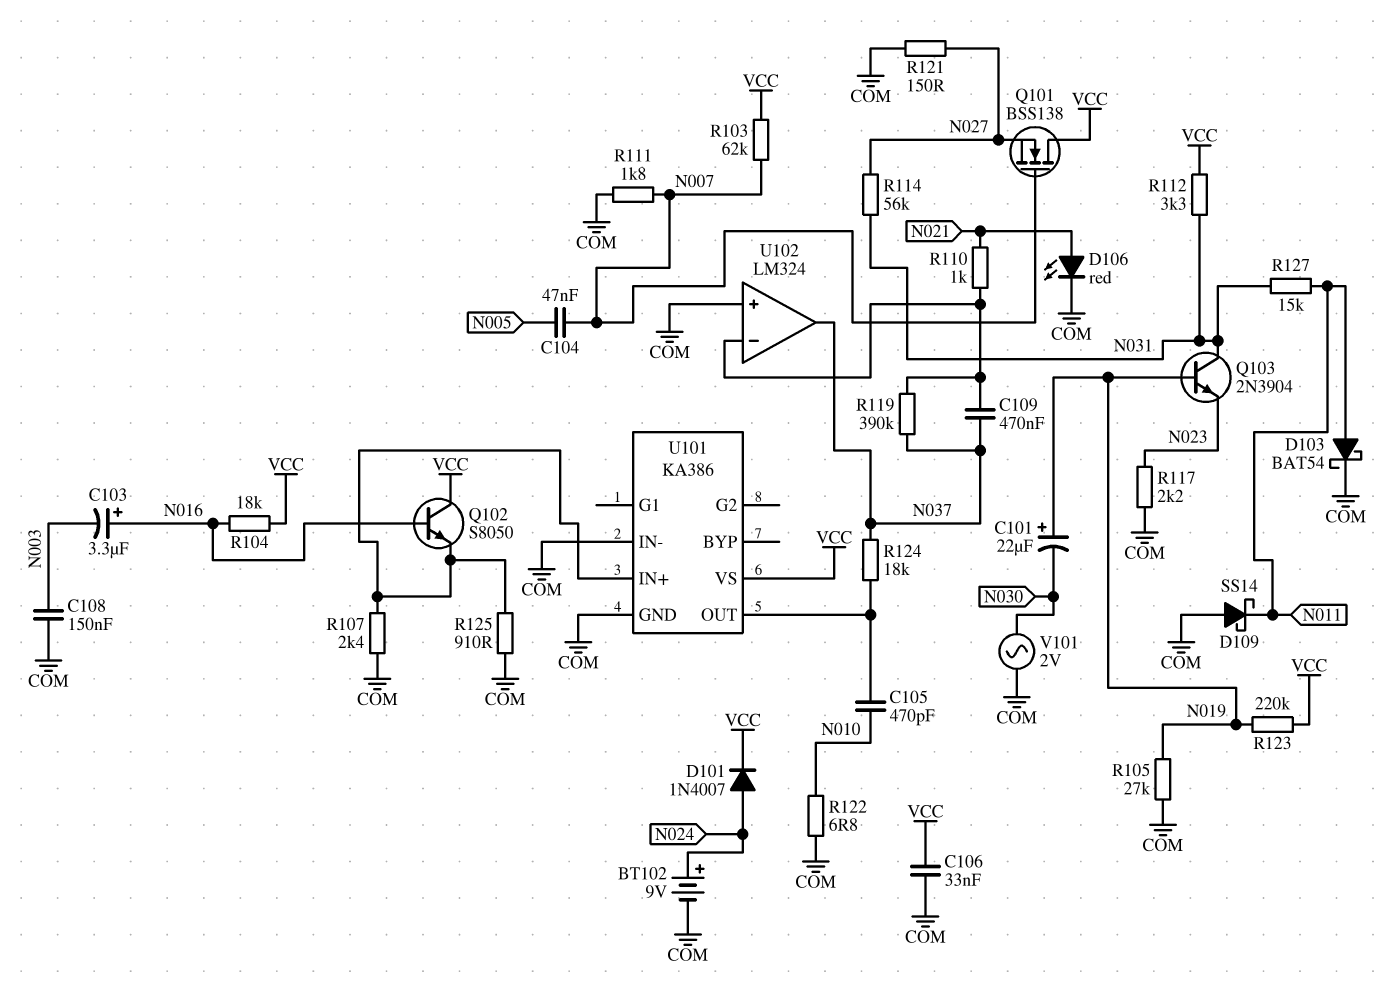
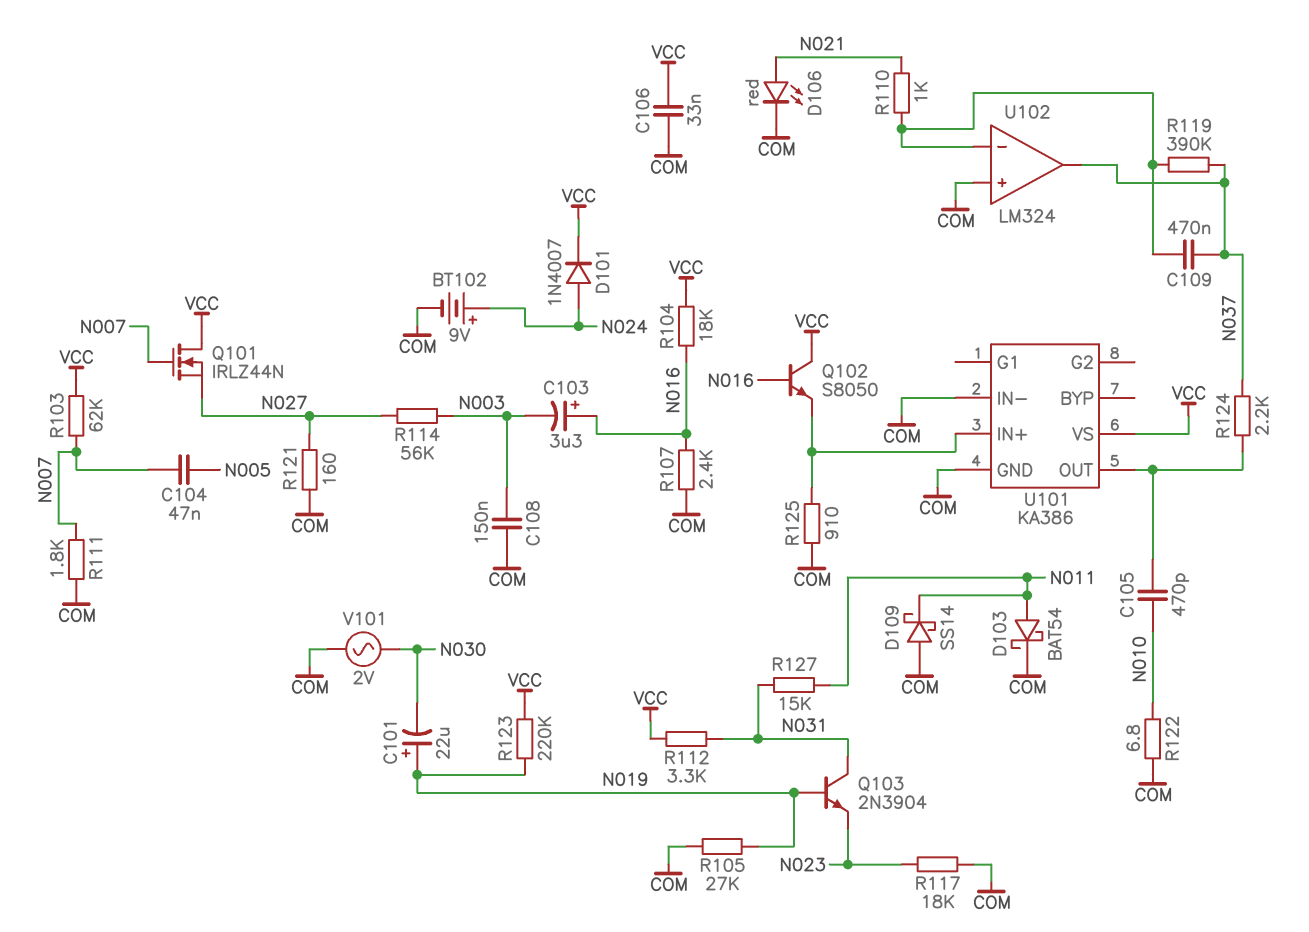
Q101: NMOS BSS138 (G N007, D VCC, S N027) -> NMOS IRLZ44N (G N007, D VCC, S N027)
R107: 2.4k (COM, U101/IN+) -> 2.4k (COM, N016)
R114: 56k (N027, N031) -> 56k (N003, N027)
R117: 2.2k (COM, N023) -> 18k (COM, N023)
R121: 150 (COM, N027) -> 160 (COM, N027)
R124: 18k (N037, U101/OUT) -> 2.2k (N037, U101/OUT)

